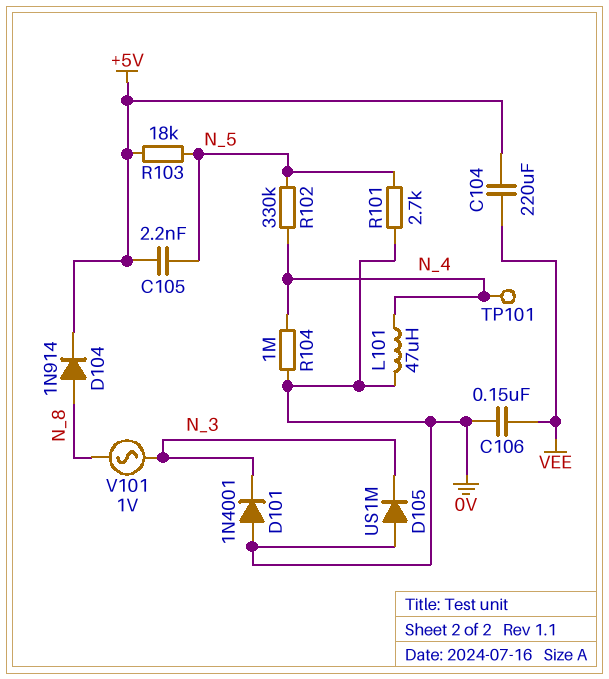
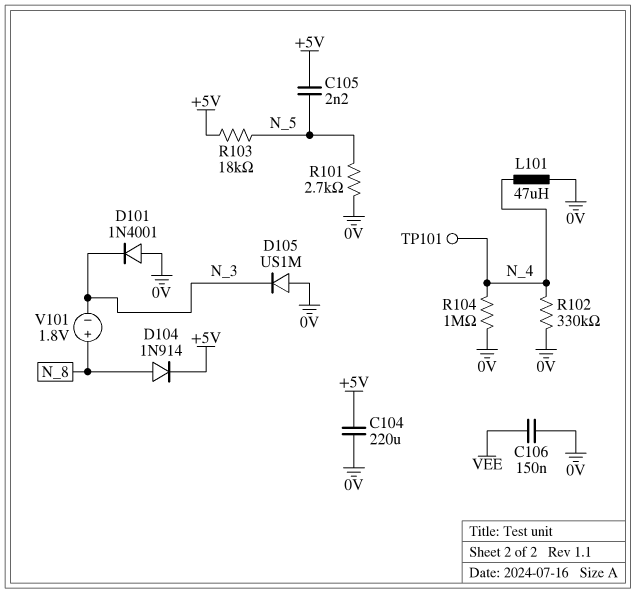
C104: 220uF (+5V, VEE) -> 220uF (+5V, 0V)
R102: 330k (N_4, N_5) -> 330k (0V, N_4)
V101: AC 1V (N_3, N_8) -> 1.8V (plus N_8, minus N_3)

